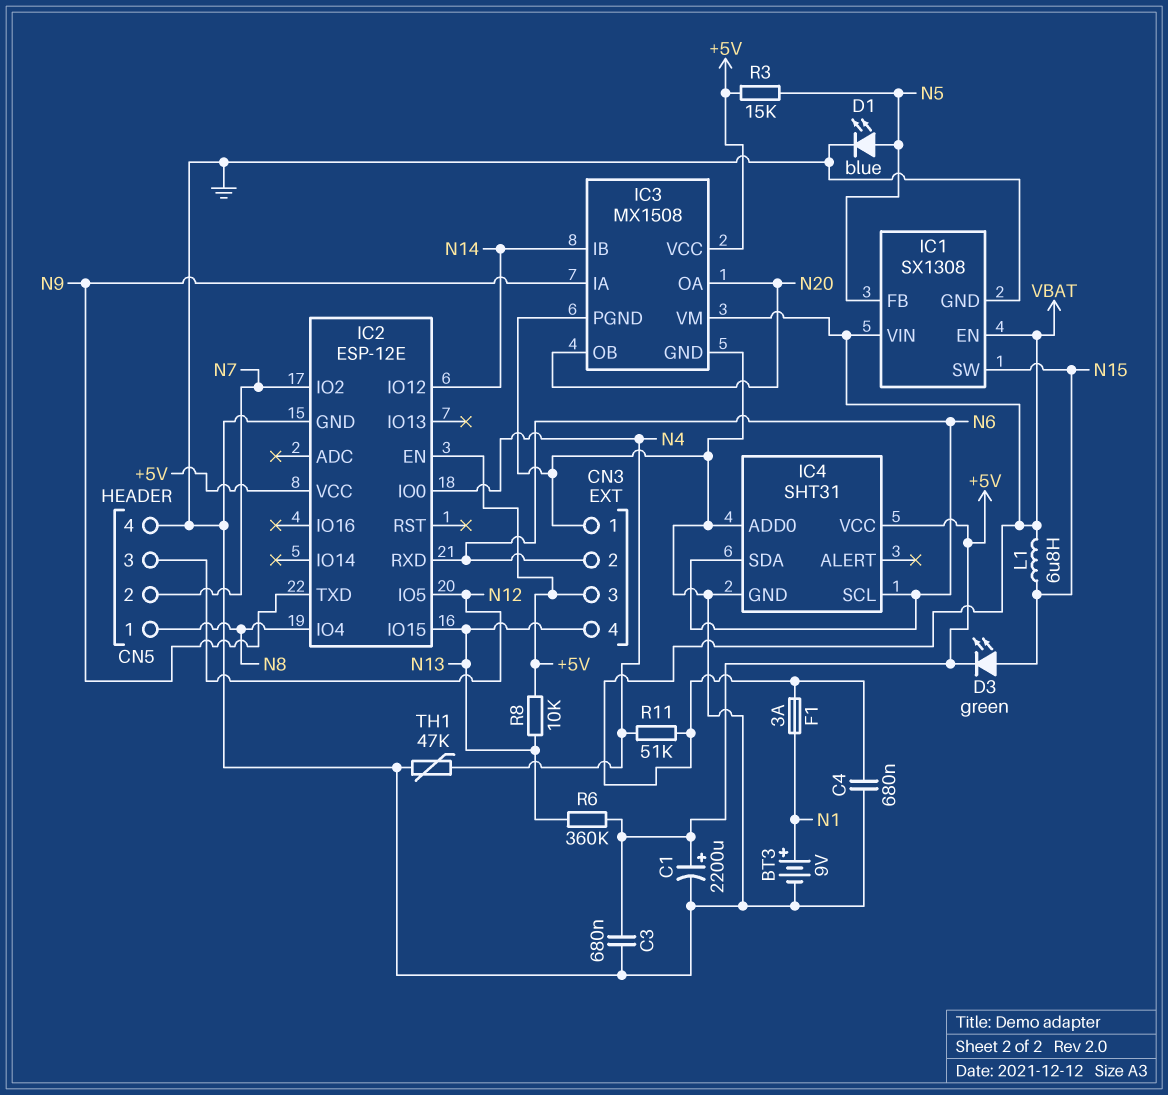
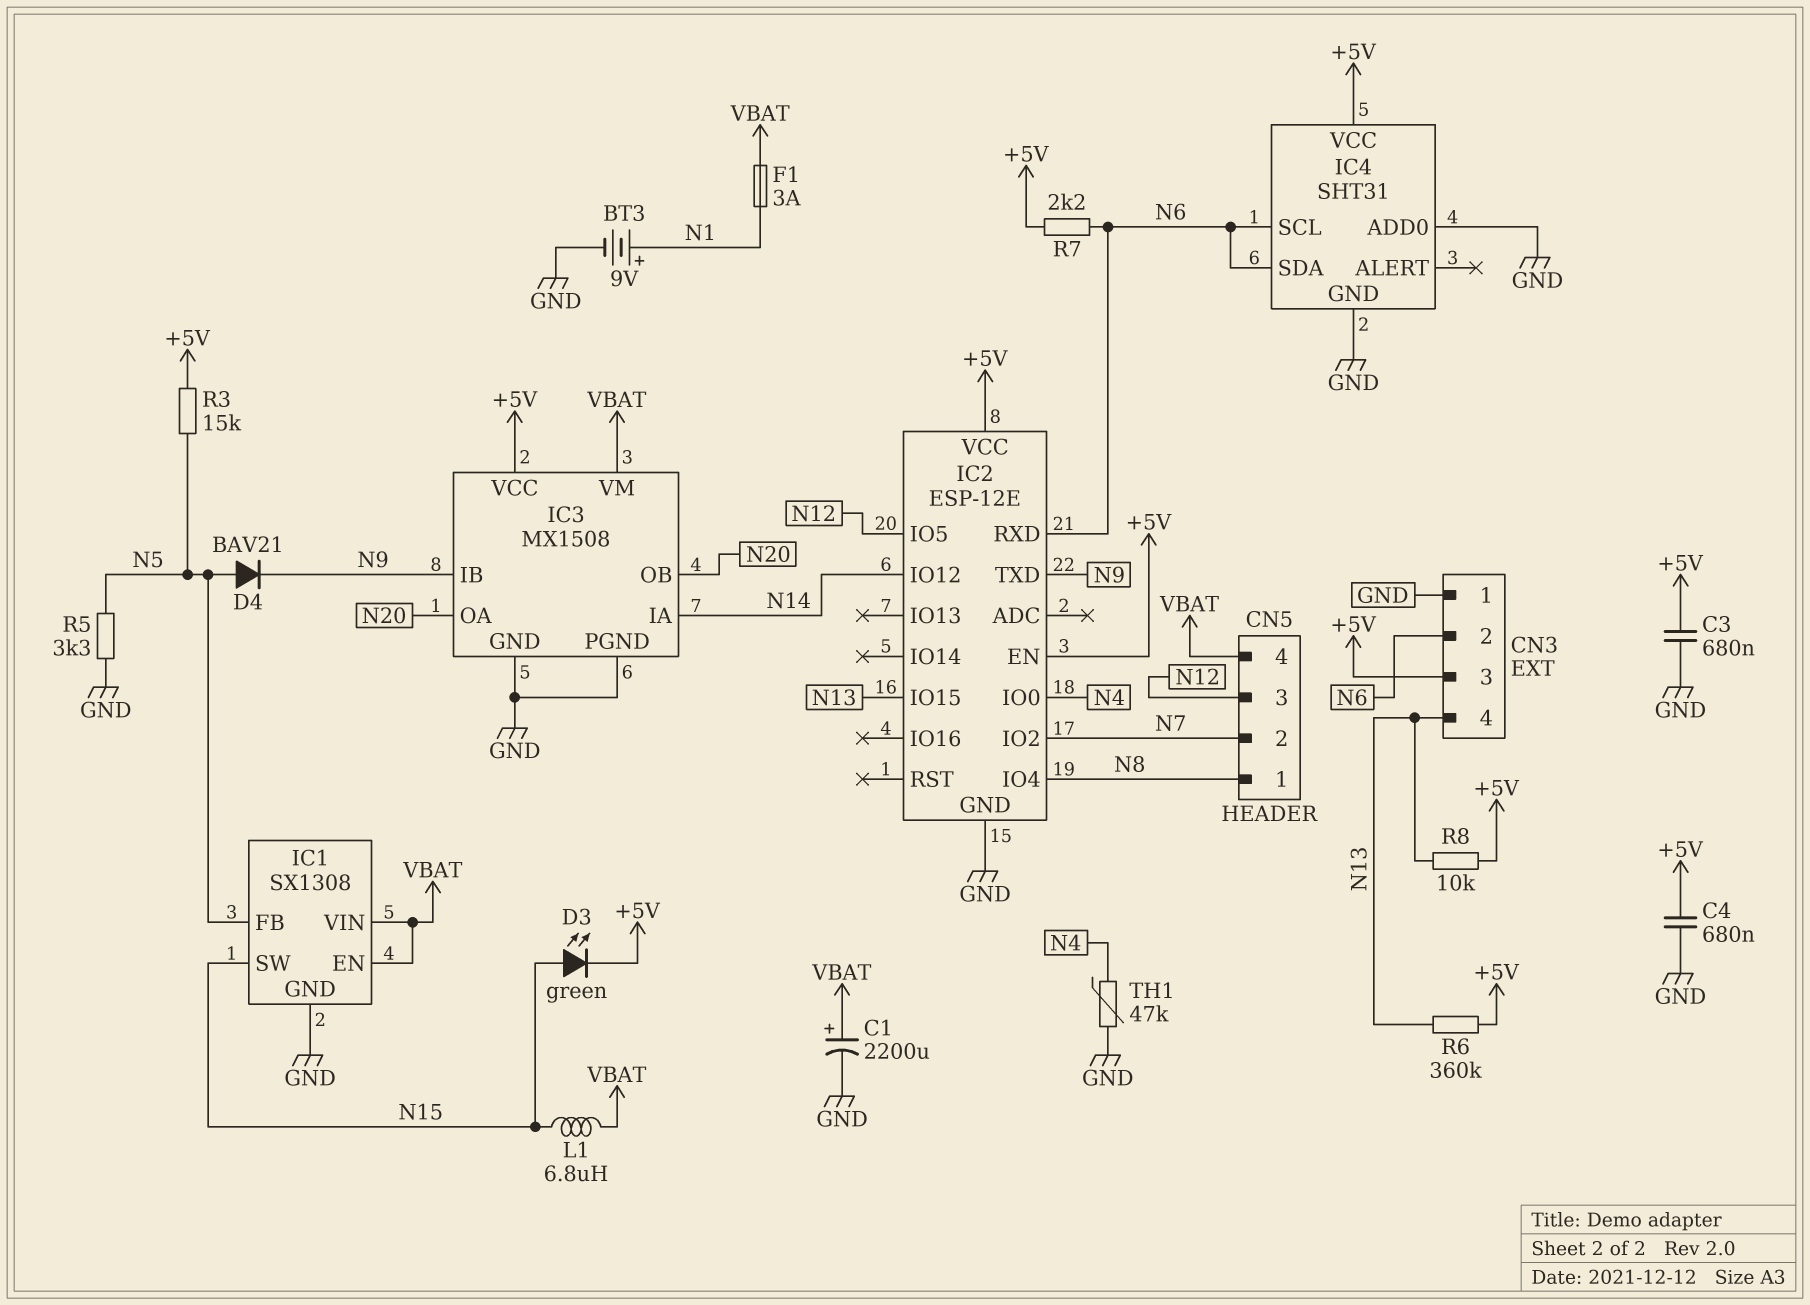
C1: 2200uF (plus +5V, minus GND) -> 2200uF (plus VBAT, minus GND)
C4: 680nF (GND, VBAT) -> 680nF (+5V, GND)
CN5 pin 4: GND -> VBAT
D1: LED blue (A N5, K GND) -> none
D4: none -> diode BAV21 (A N5, K N9)
IC3 pin IA: N9 -> N14
IC3 pin IB: N14 -> N9
R5: none -> 3.3k (GND, N5)
R7: none -> 2.2k (+5V, N6)
R11: 51k (N4, VBAT) -> none

